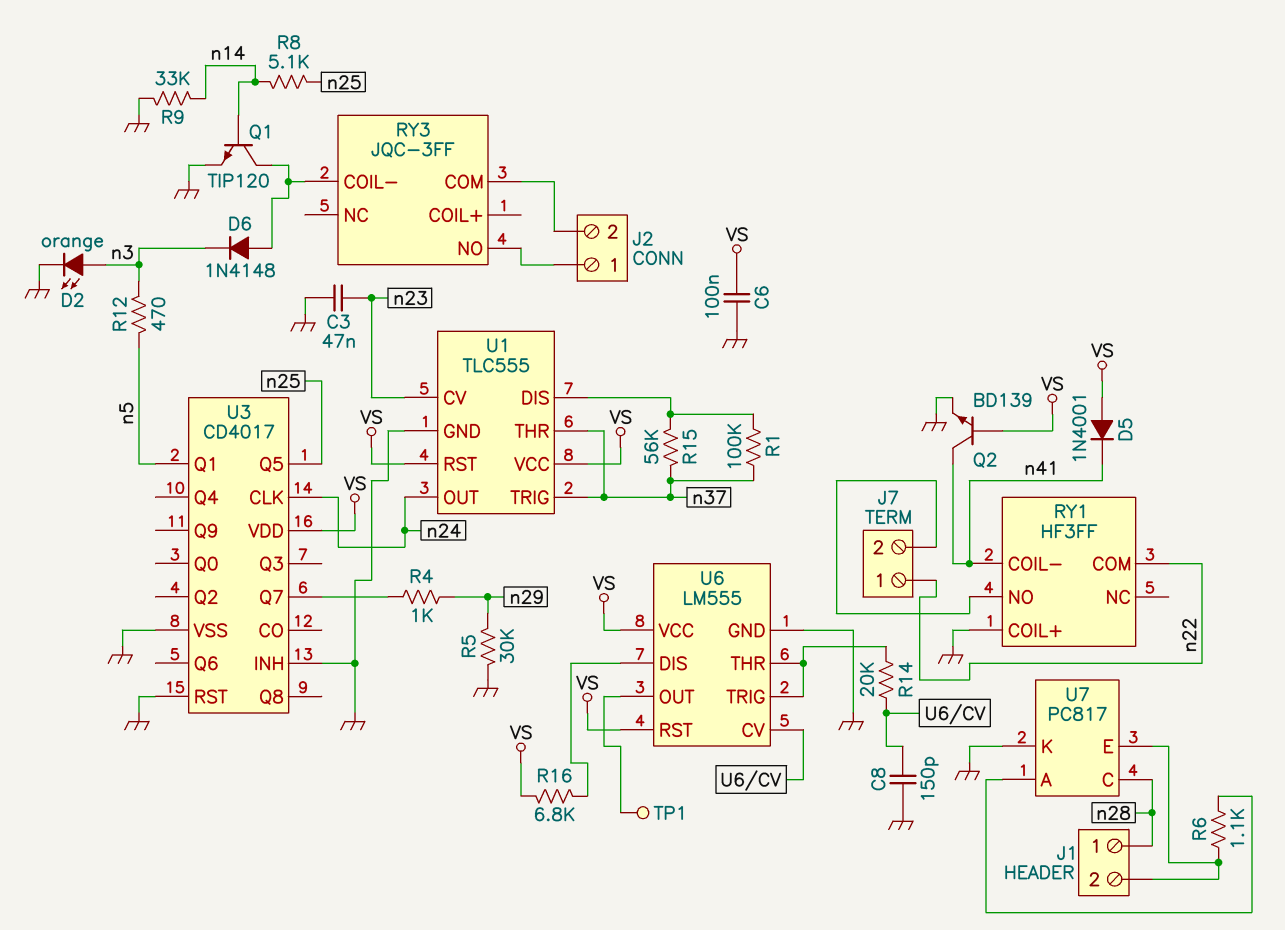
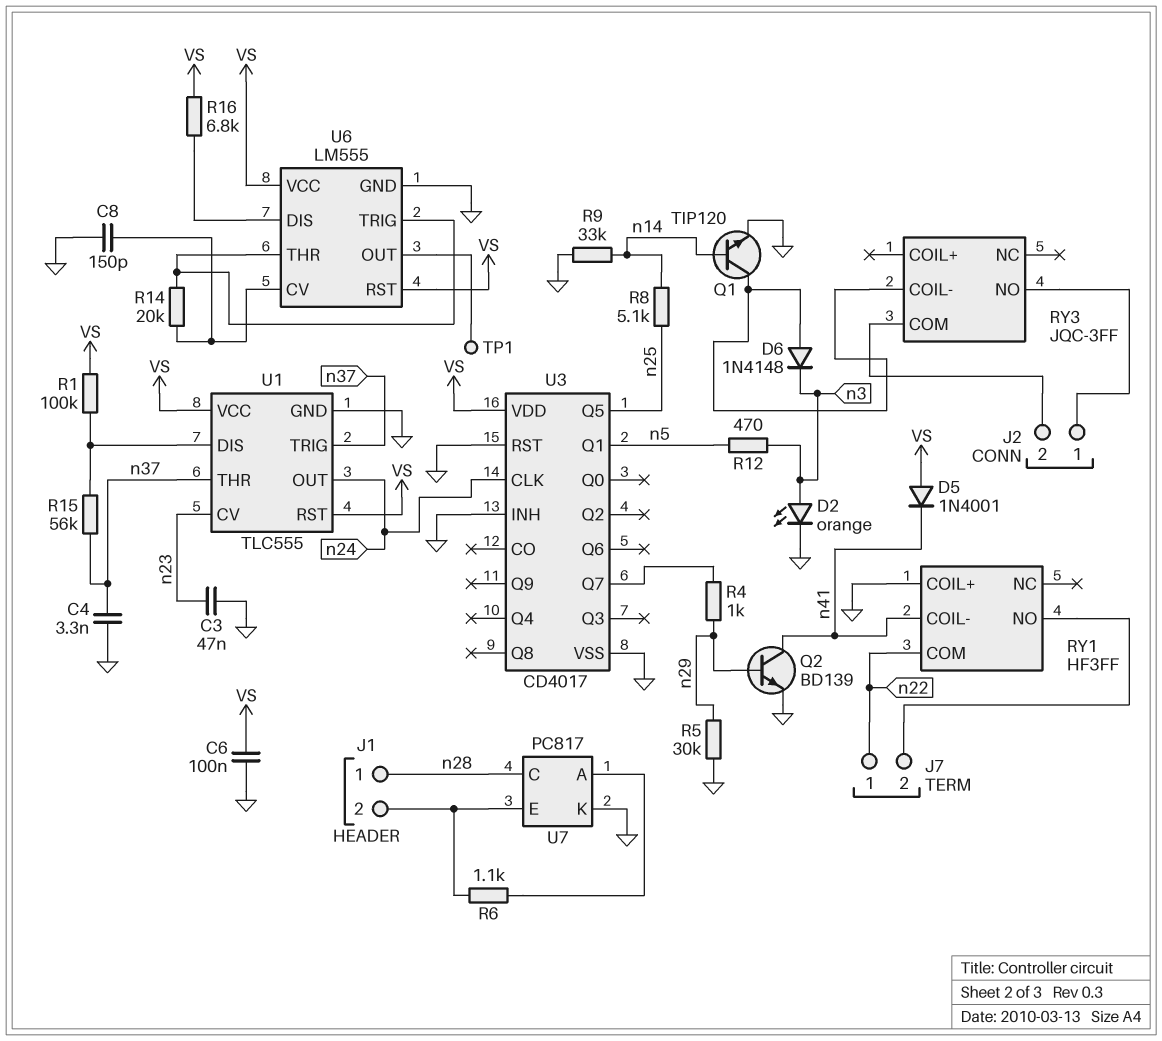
C4: none -> 3.3nF (GND, n37)
Q2: NPN BD139 (B VS, C n41, E GND) -> NPN BD139 (B n29, C n41, E GND)
R1: 100k (U1/DIS, n37) -> 100k (U1/DIS, VS)

